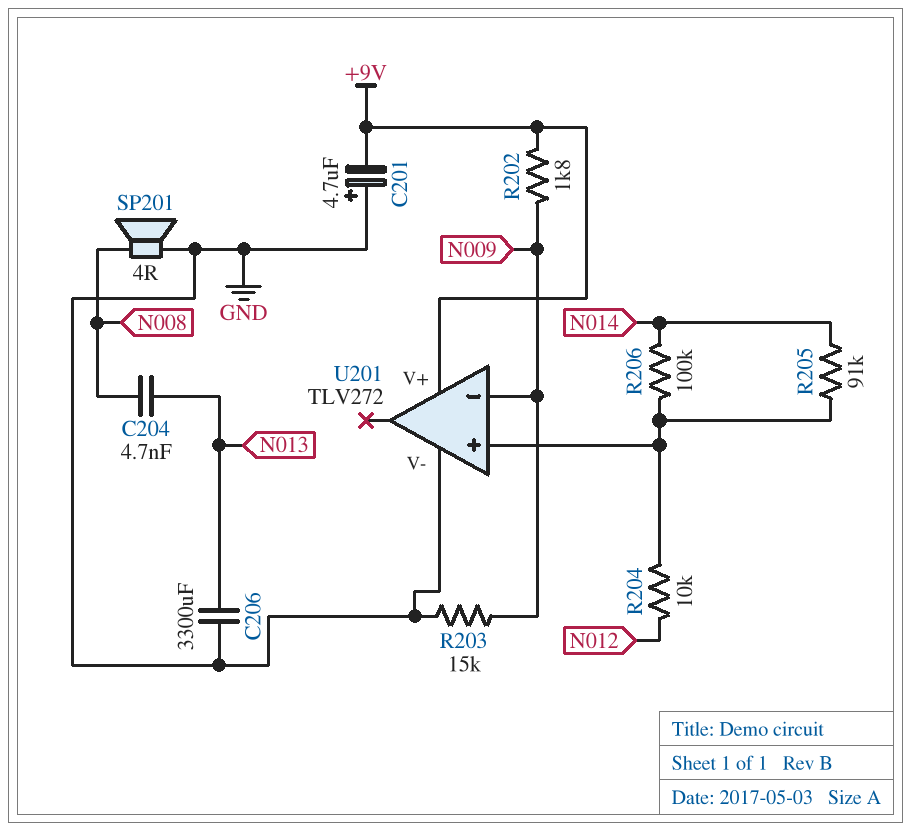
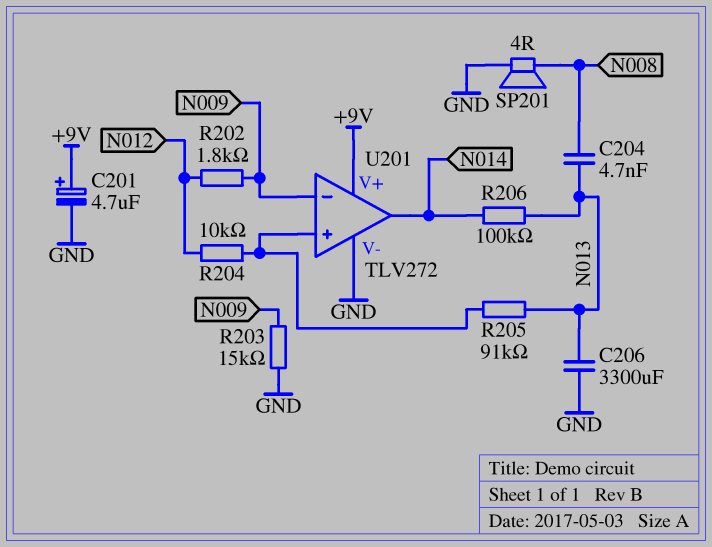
C201: 4.7uF (plus GND, minus +9V) -> 4.7uF (plus +9V, minus GND)
R202: 1.8k (+9V, N009) -> 1.8k (N009, N012)
R205: 91k (N014, U201/in+) -> 91k (N013, U201/in+)
R206: 100k (N014, U201/in+) -> 100k (N013, N014)
U201 pin out: none -> N014

